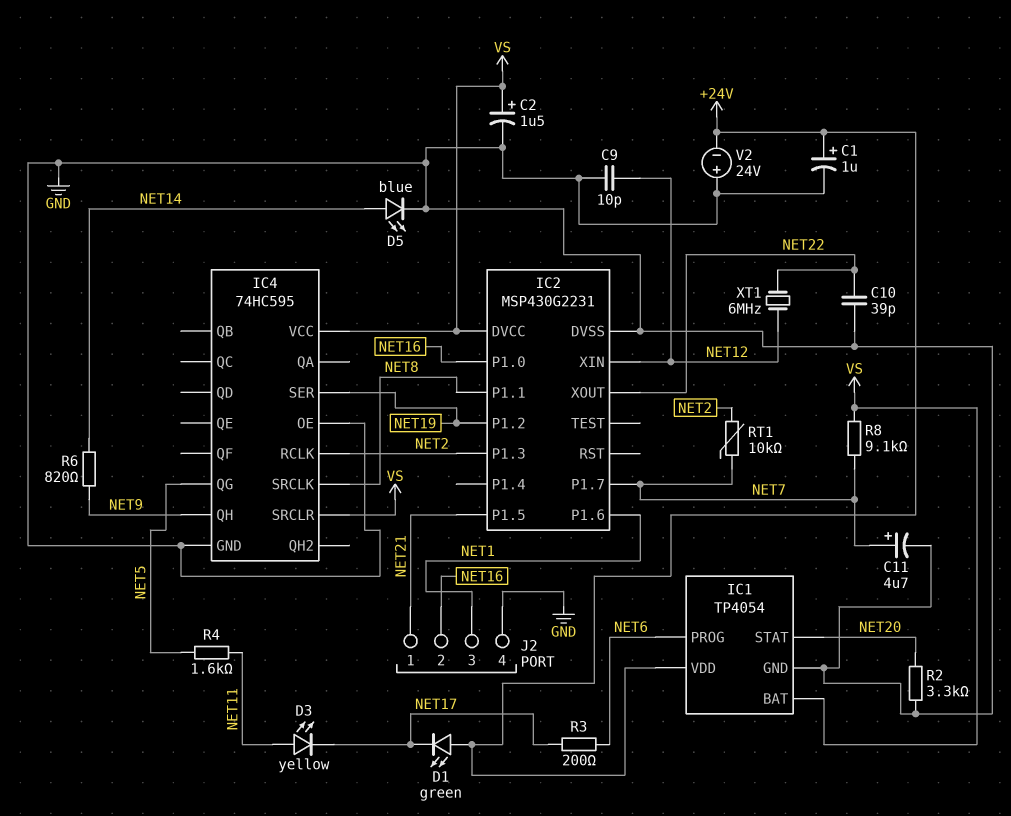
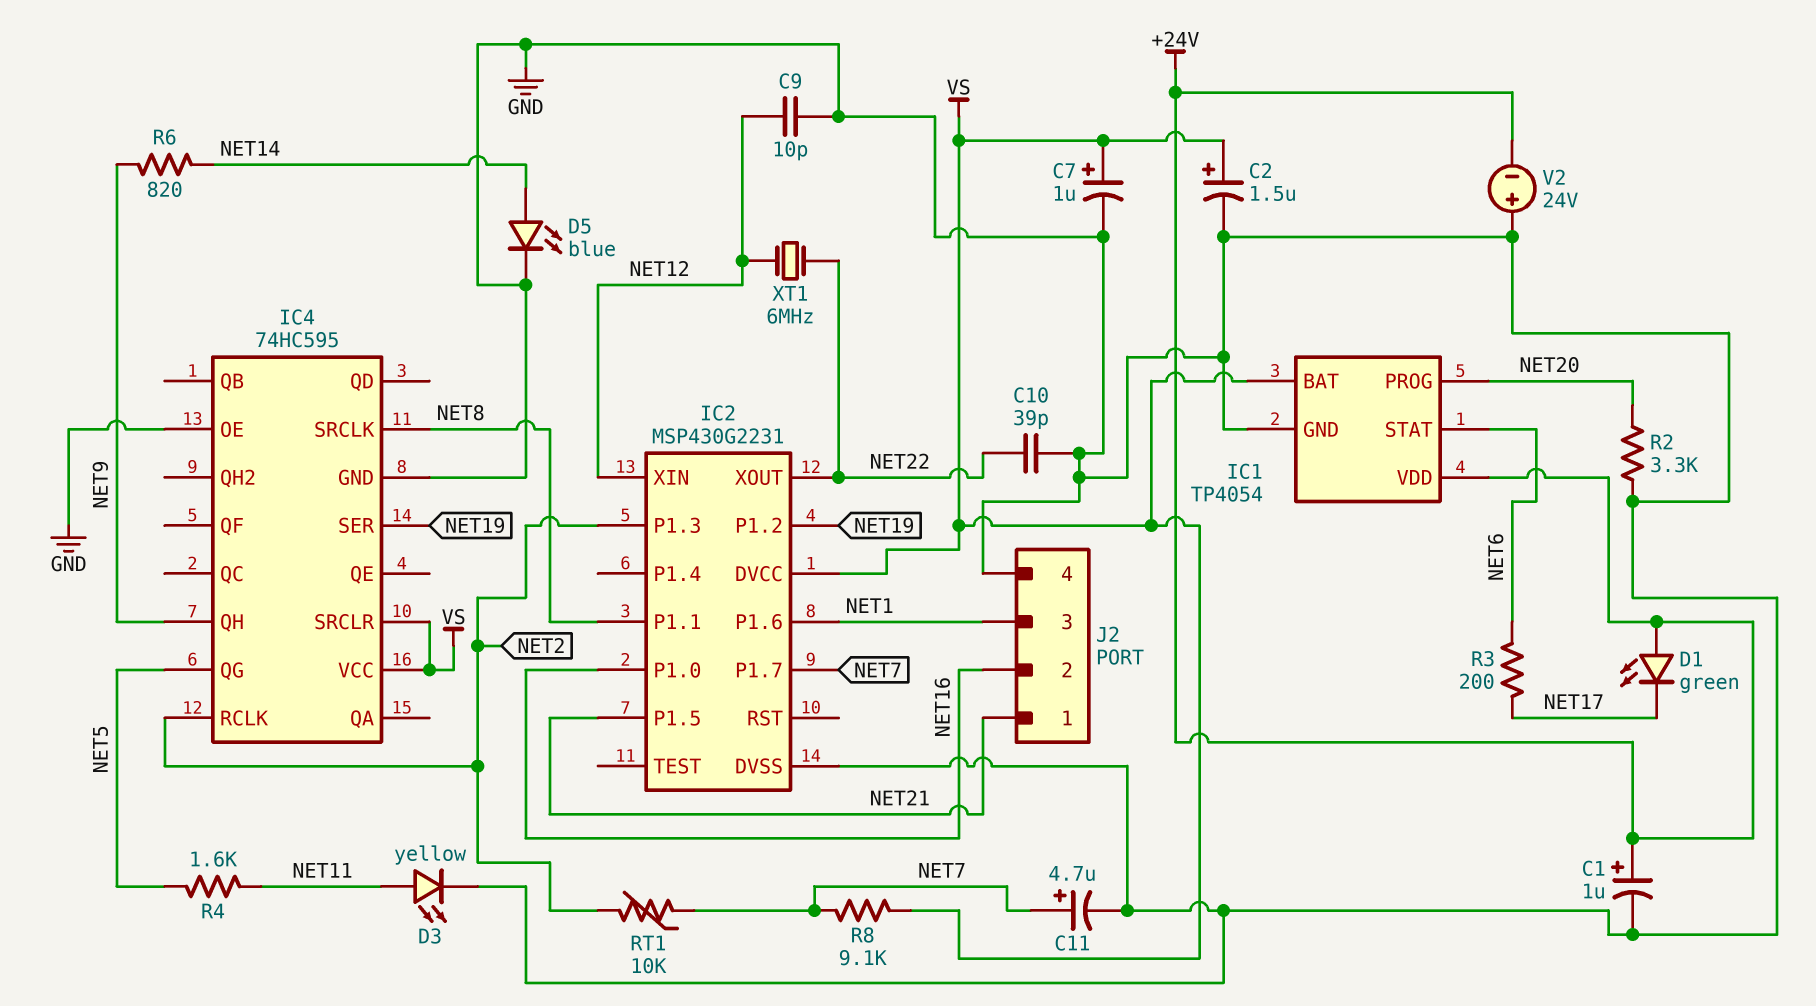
C7: none -> 1uF (plus VS, minus GND)
D3: LED yellow (A NET11, K NET17) -> LED yellow (A NET11, K GND)
IC1 pin PROG: NET6 -> NET20
IC1 pin STAT: NET20 -> NET6

